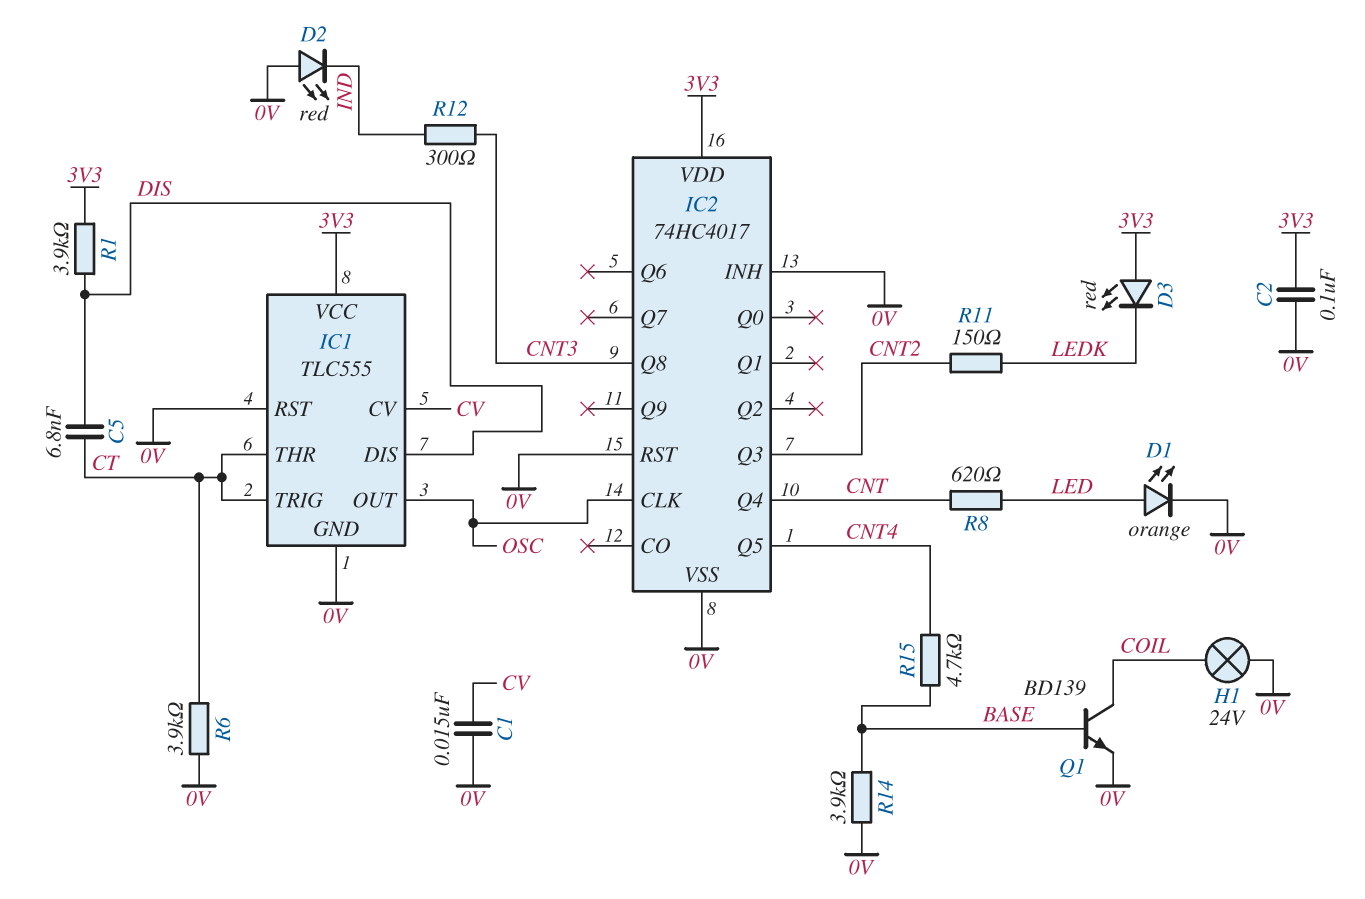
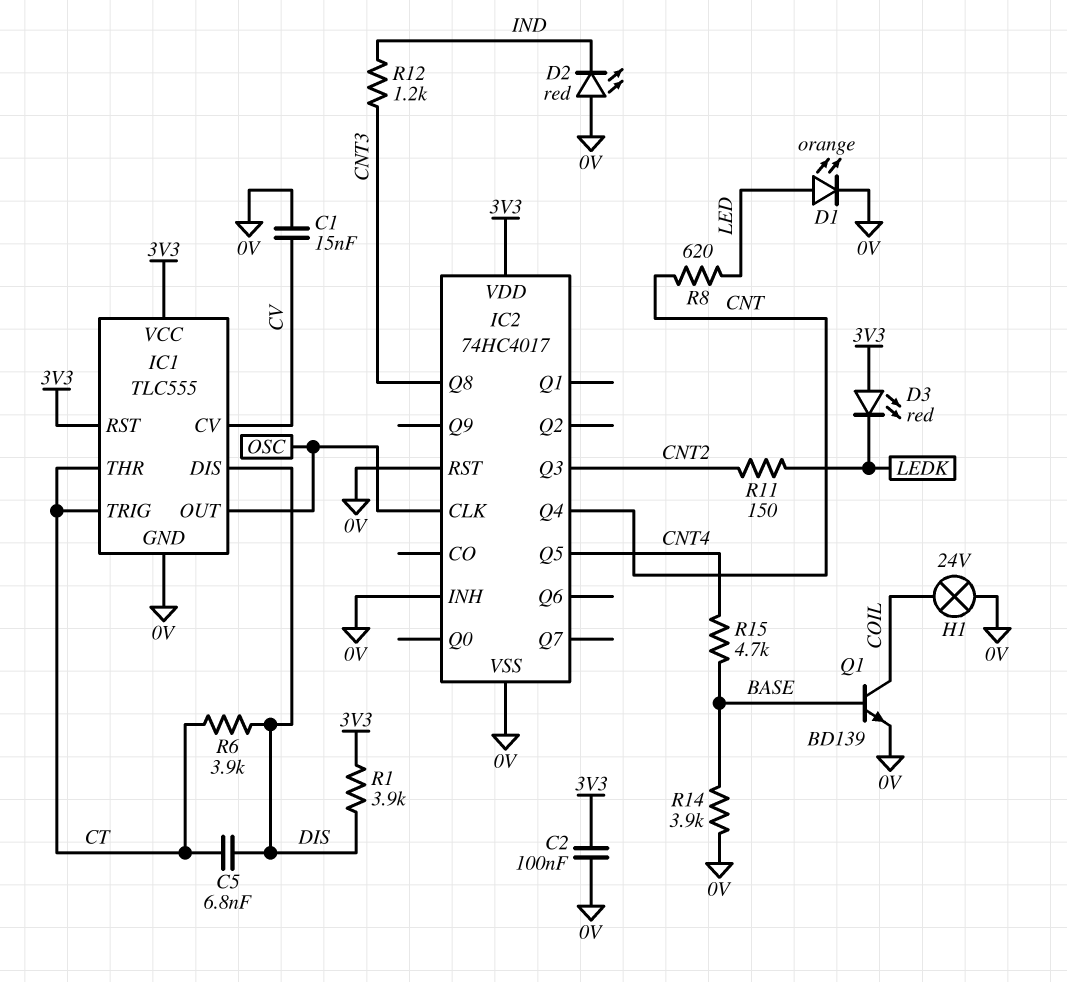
IC1 pin RST: 0V -> 3V3
R6: 3.9k (0V, CT) -> 3.9k (CT, DIS)
R12: 300 (CNT3, IND) -> 1.2k (CNT3, IND)

